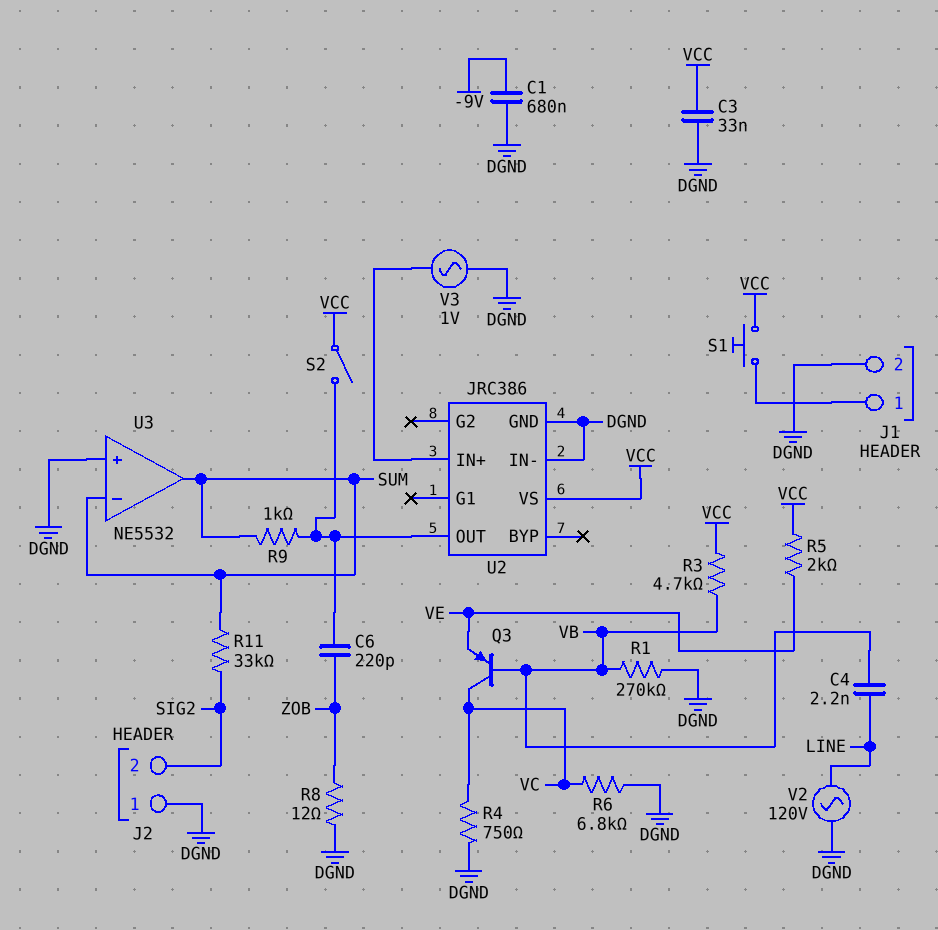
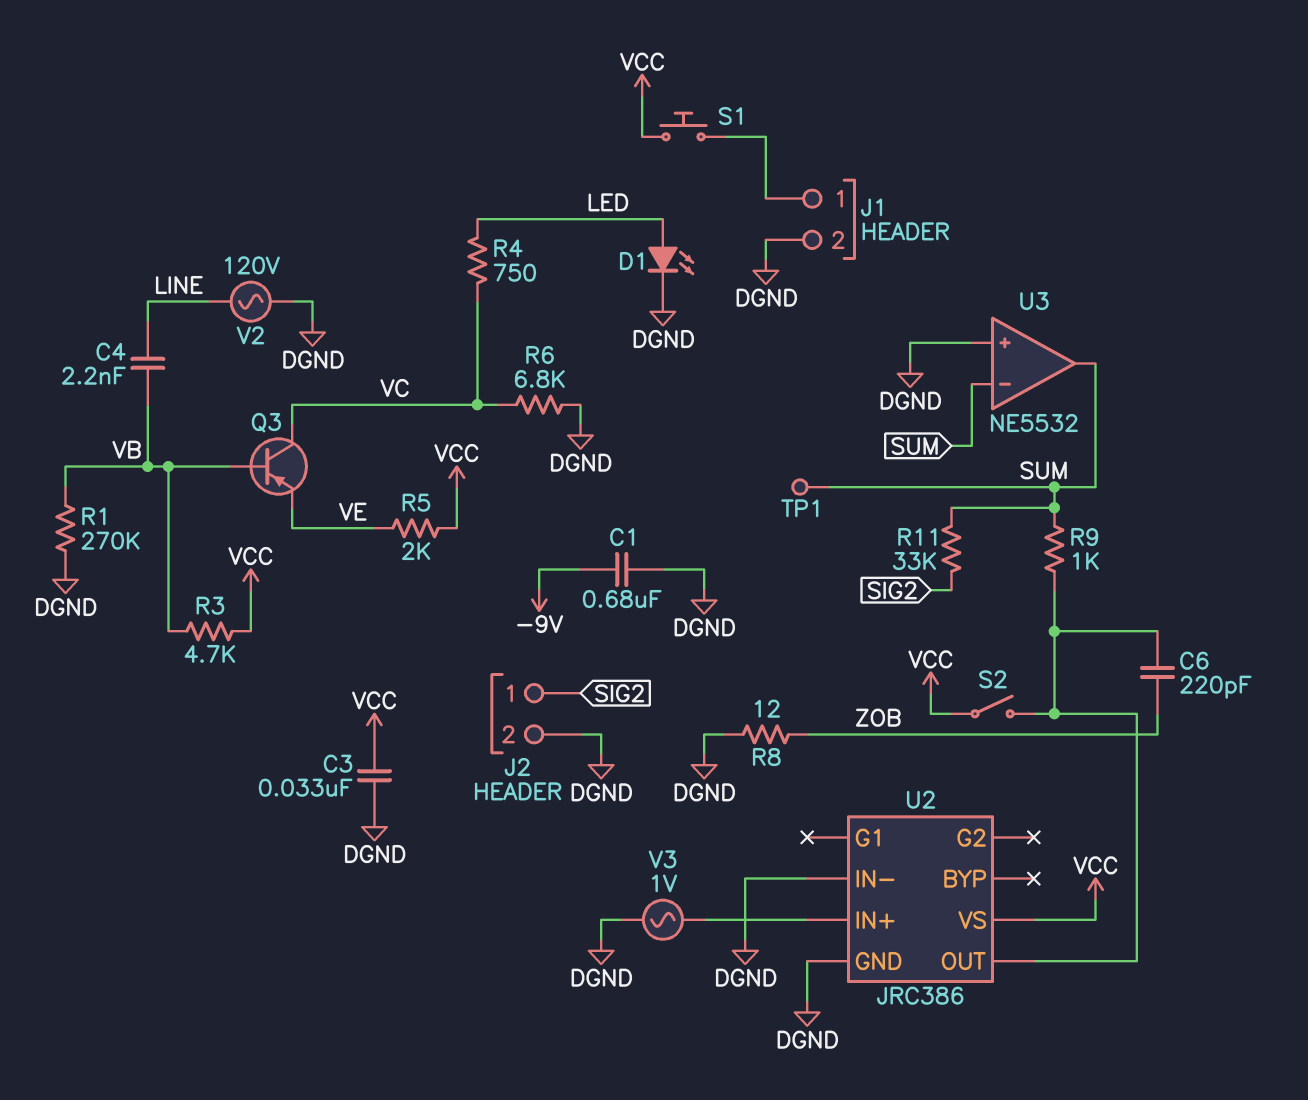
D1: none -> LED (A LED, K DGND)
J2 pin 1: DGND -> SIG2
J2 pin 2: SIG2 -> DGND
R4: 750 (DGND, VC) -> 750 (LED, VC)
TP1: none -> test point (SUM)

